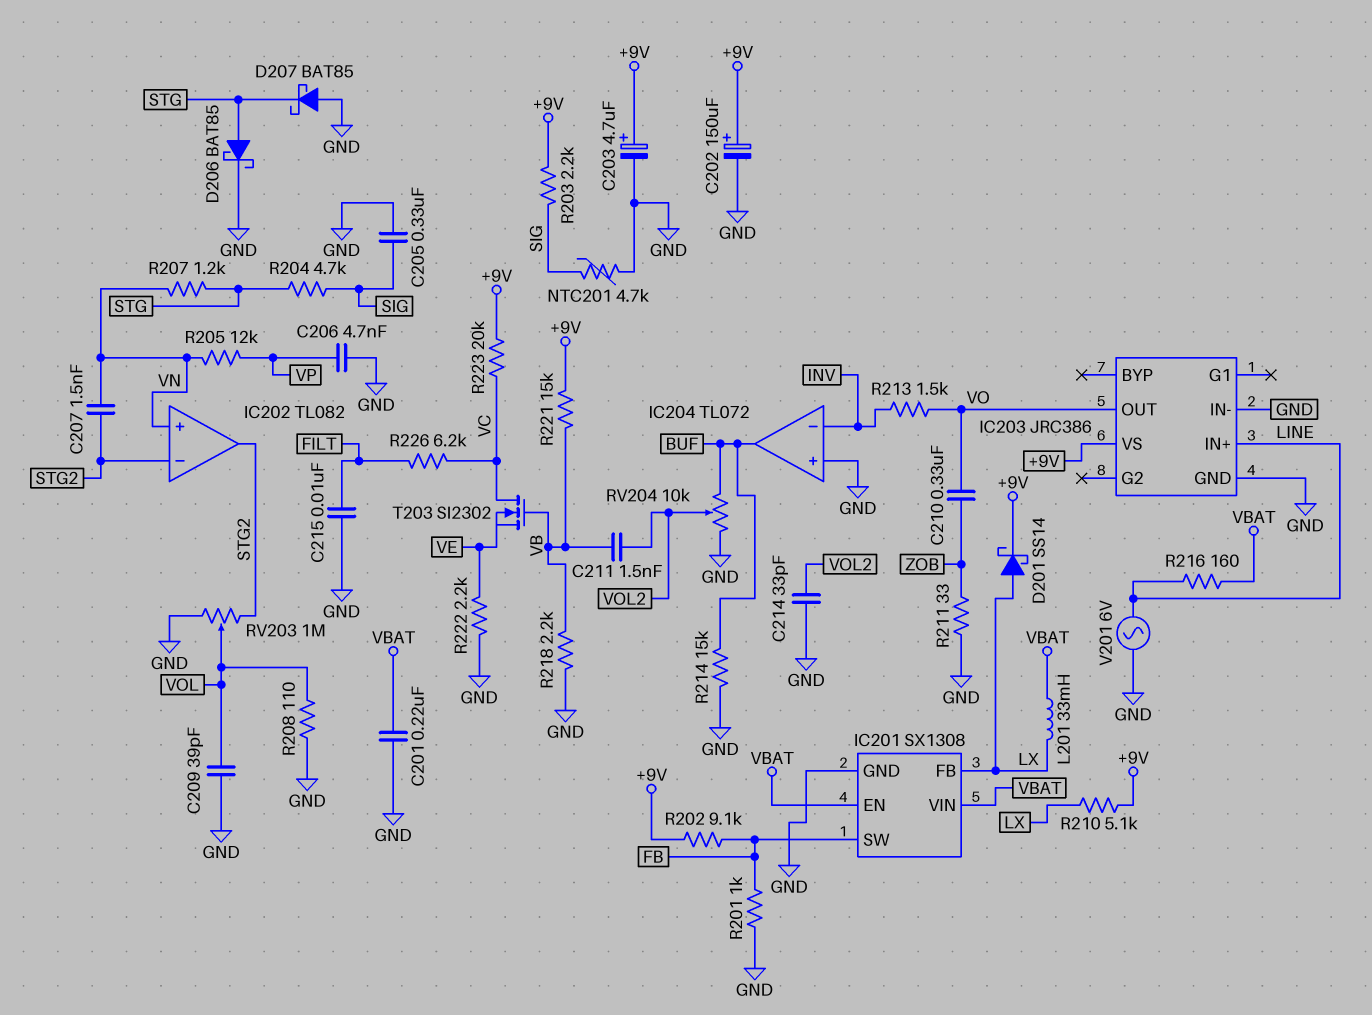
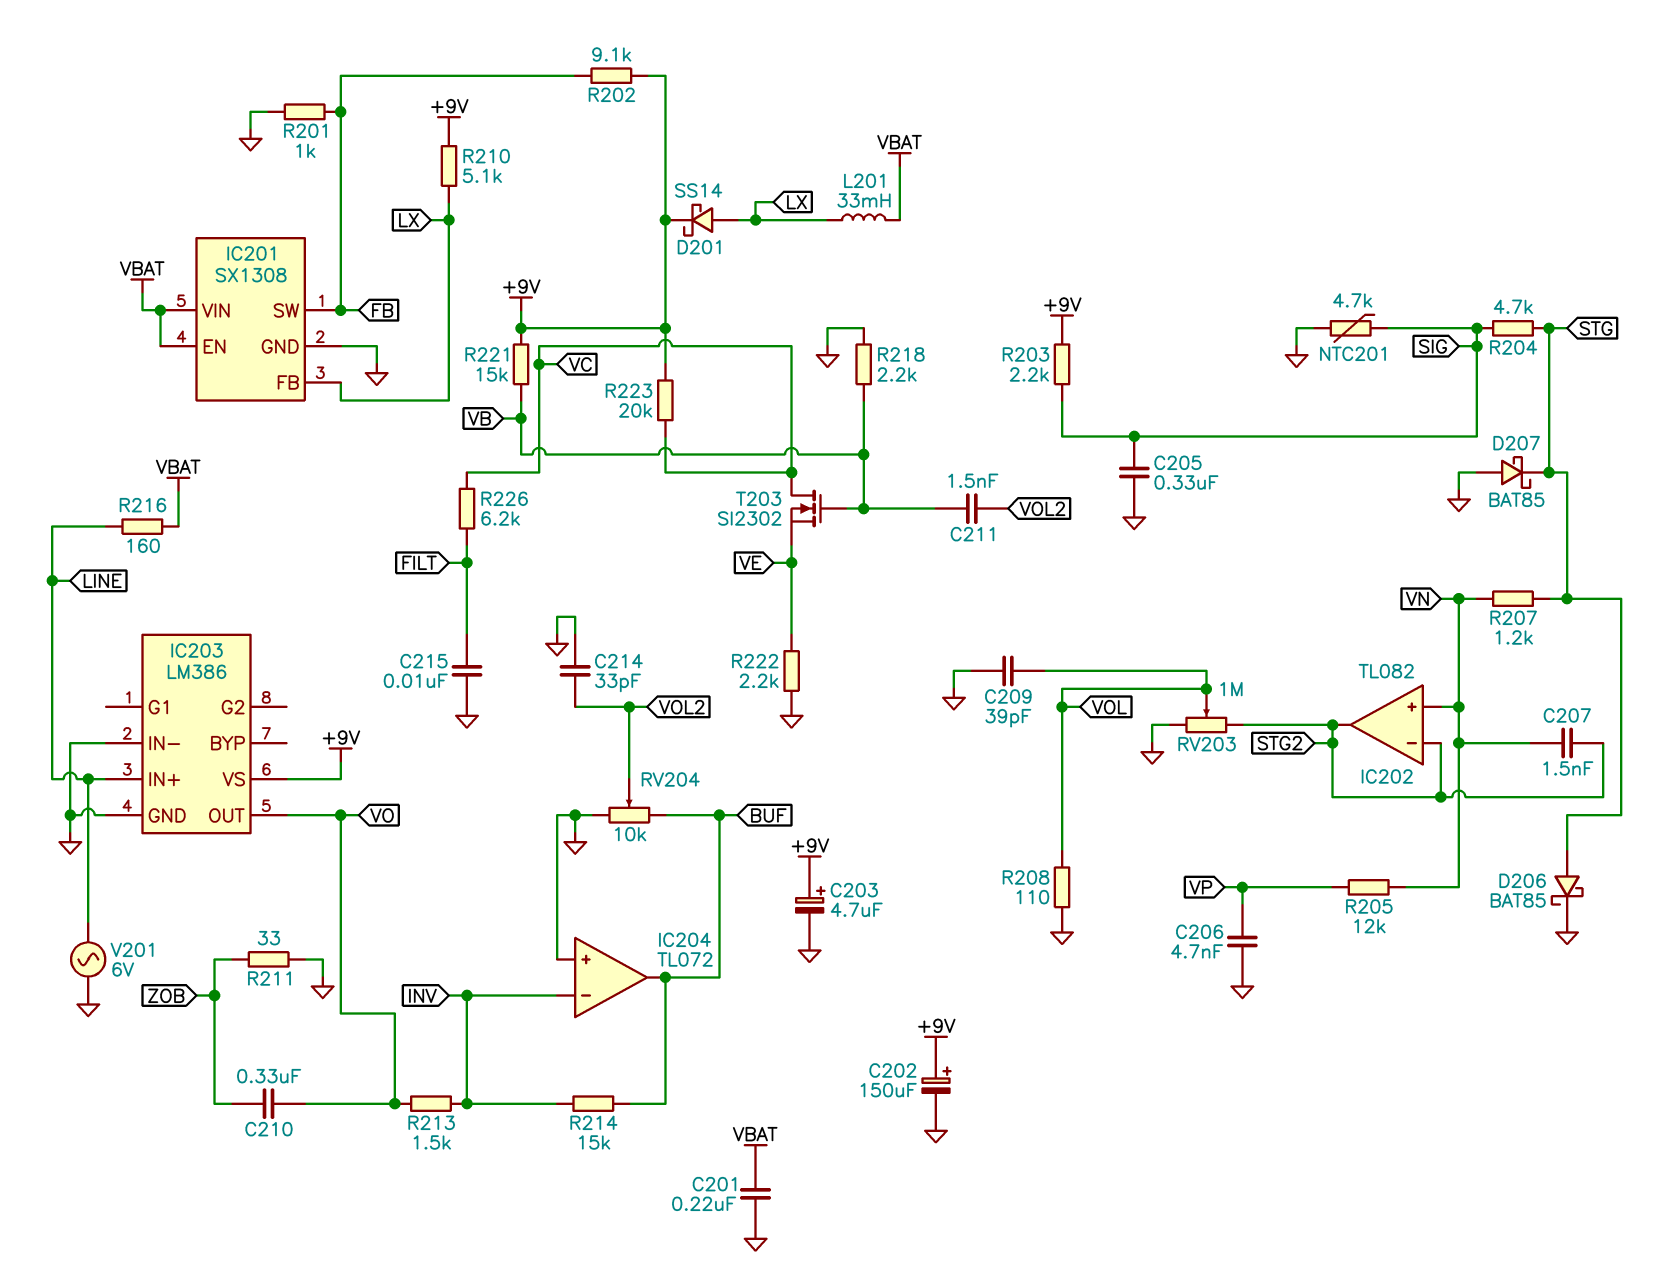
IC203: JRC386 -> LM386
R214: 15k (BUF, GND) -> 15k (BUF, INV)

